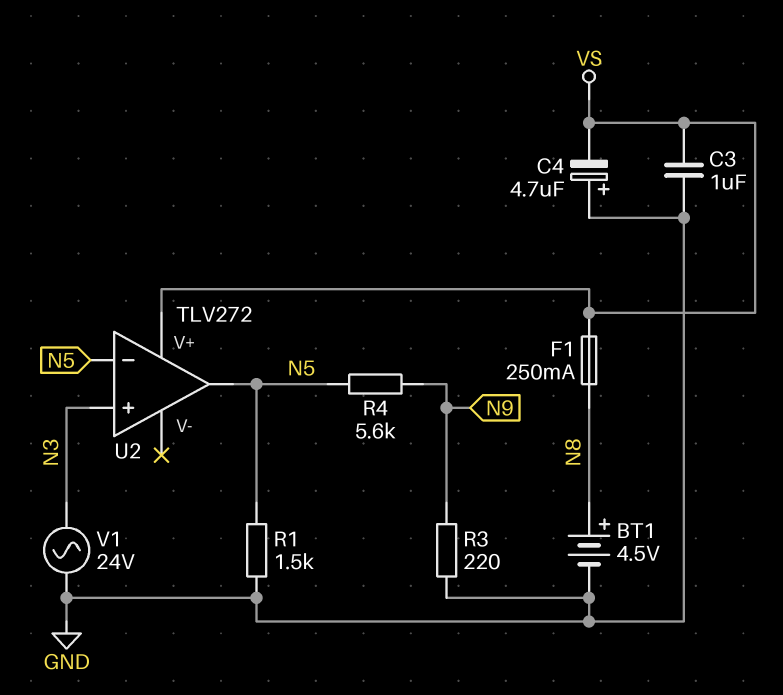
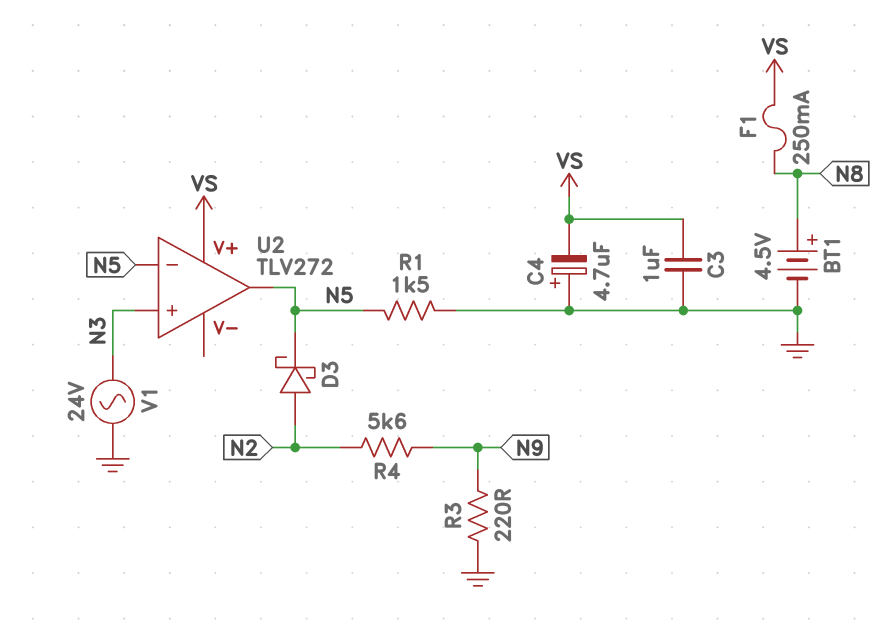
D3: none -> schottky (A N2, K N5)
R4: 5.6k (N5, N9) -> 5.6k (N2, N9)

